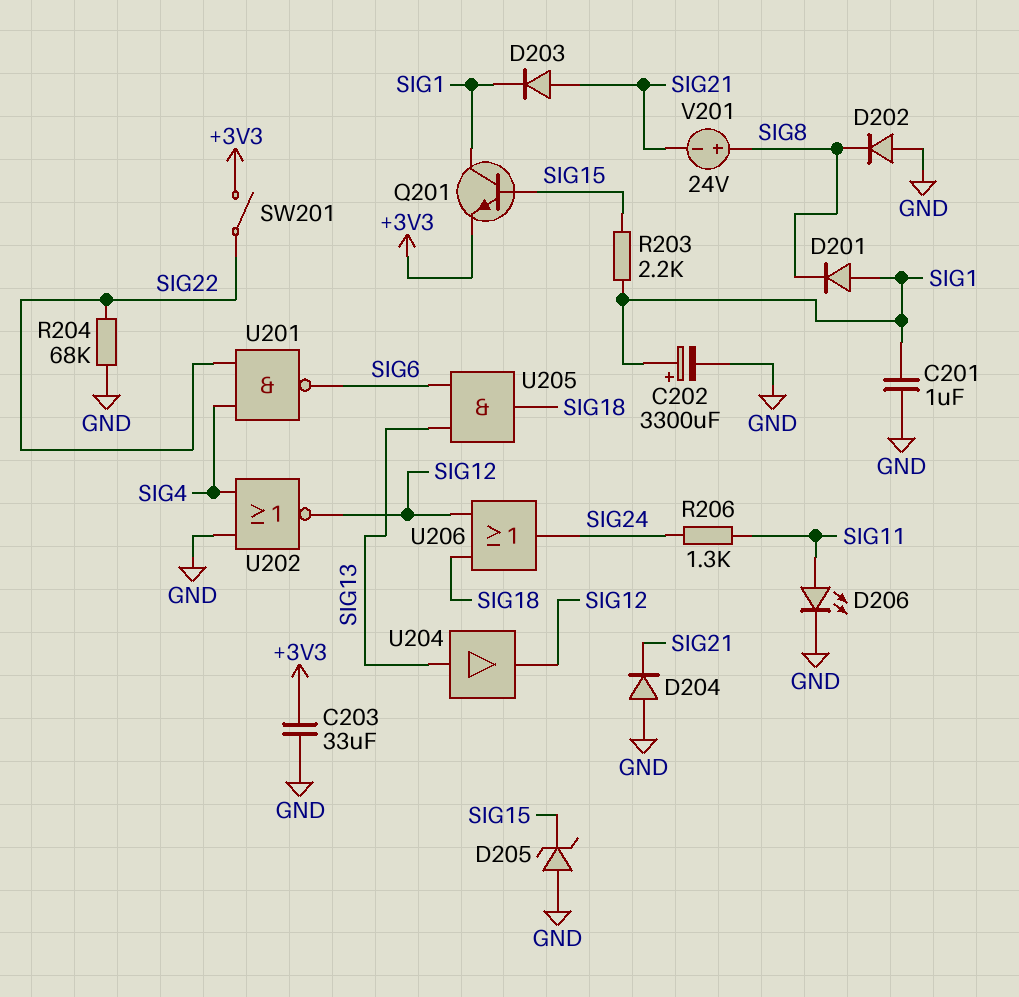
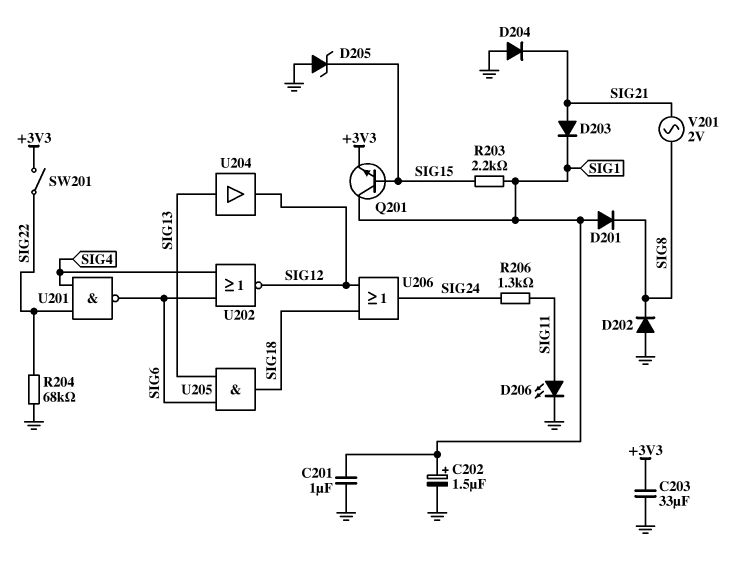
C202: 3300uF (plus SIG1, minus GND) -> 1.5uF (plus SIG1, minus GND)
U202: NOR (in GND, in SIG4, out SIG12) -> NOR (in SIG4, in SIG6, out SIG12)
V201: 24V (plus SIG8, minus SIG21) -> AC 2V (SIG8, SIG21)

